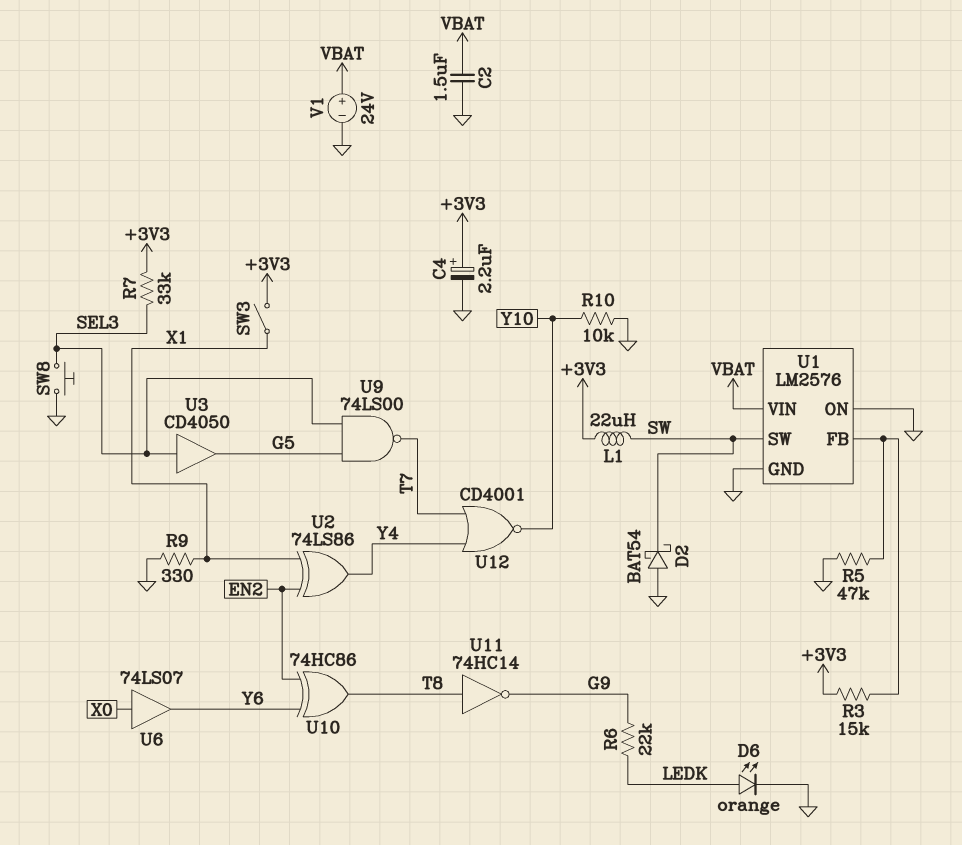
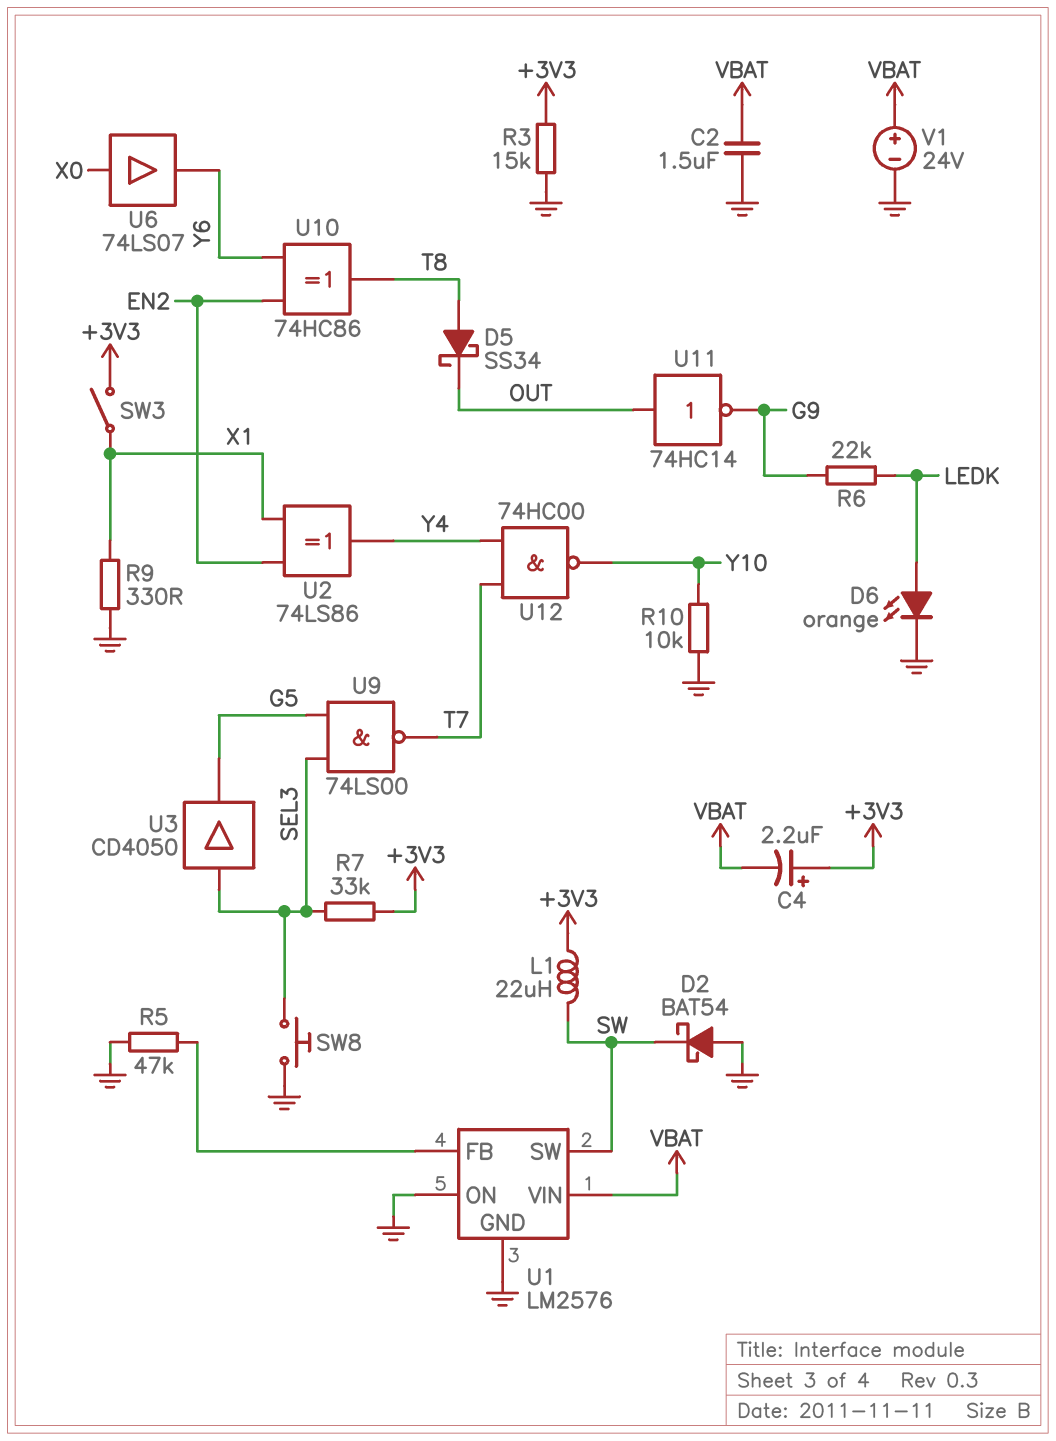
C4: 2.2uF (plus +3V3, minus GND) -> 2.2uF (plus +3V3, minus VBAT)
D5: none -> schottky SS34 (A T8, K OUT)
R3: 15k (+3V3, U1/FB) -> 15k (+3V3, GND)
U11: NOT 74HC14 (in T8, out G9) -> NOT 74HC14 (in OUT, out G9)
U12: NOR CD4001 (in T7, in Y4, out Y10) -> NAND 74HC00 (in T7, in Y4, out Y10)

